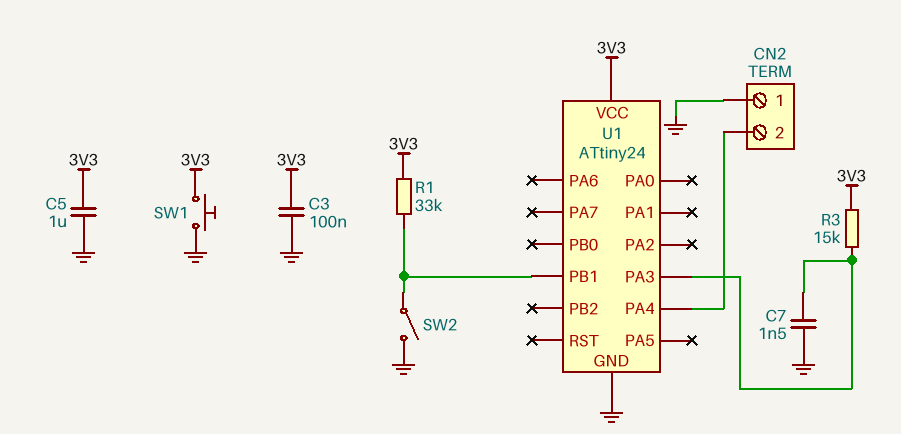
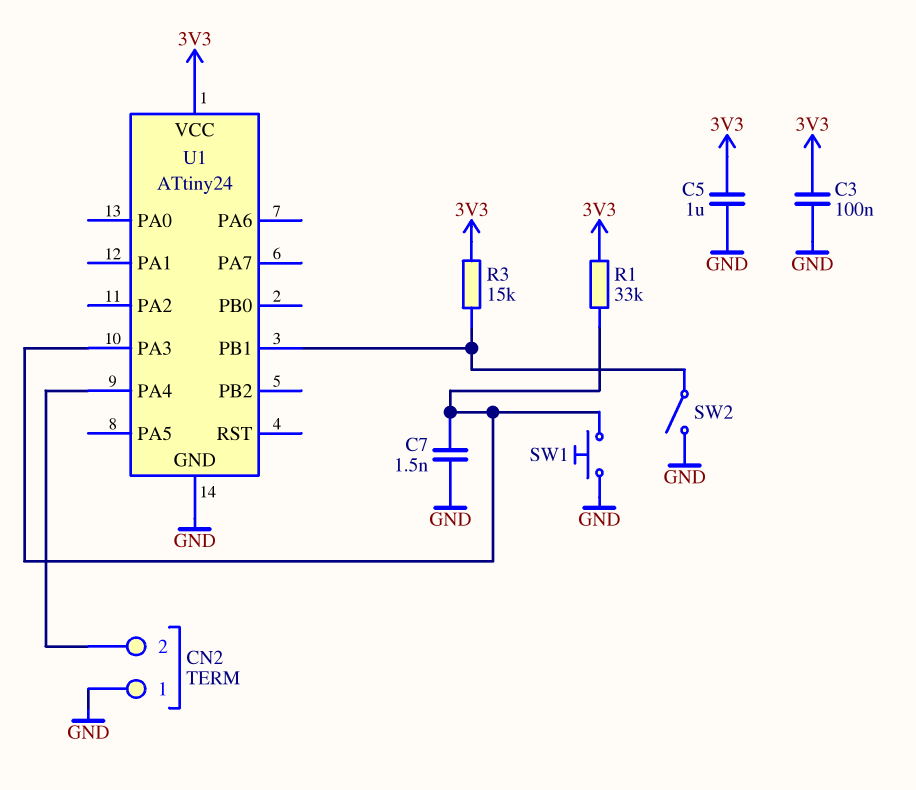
R1: 33k (3V3, U1/PB1) -> 33k (3V3, U1/PA3)
R3: 15k (3V3, U1/PA3) -> 15k (3V3, U1/PB1)
SW1: button (3V3, GND) -> button (GND, U1/PA3)

